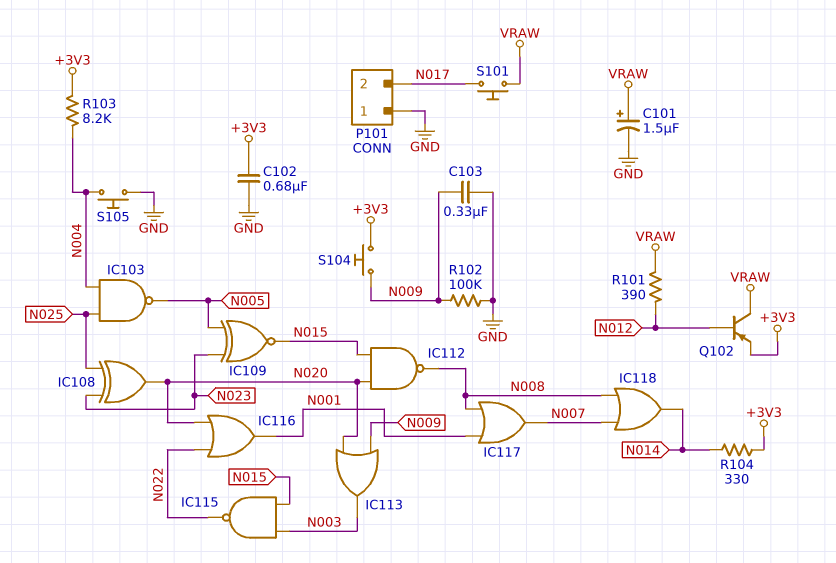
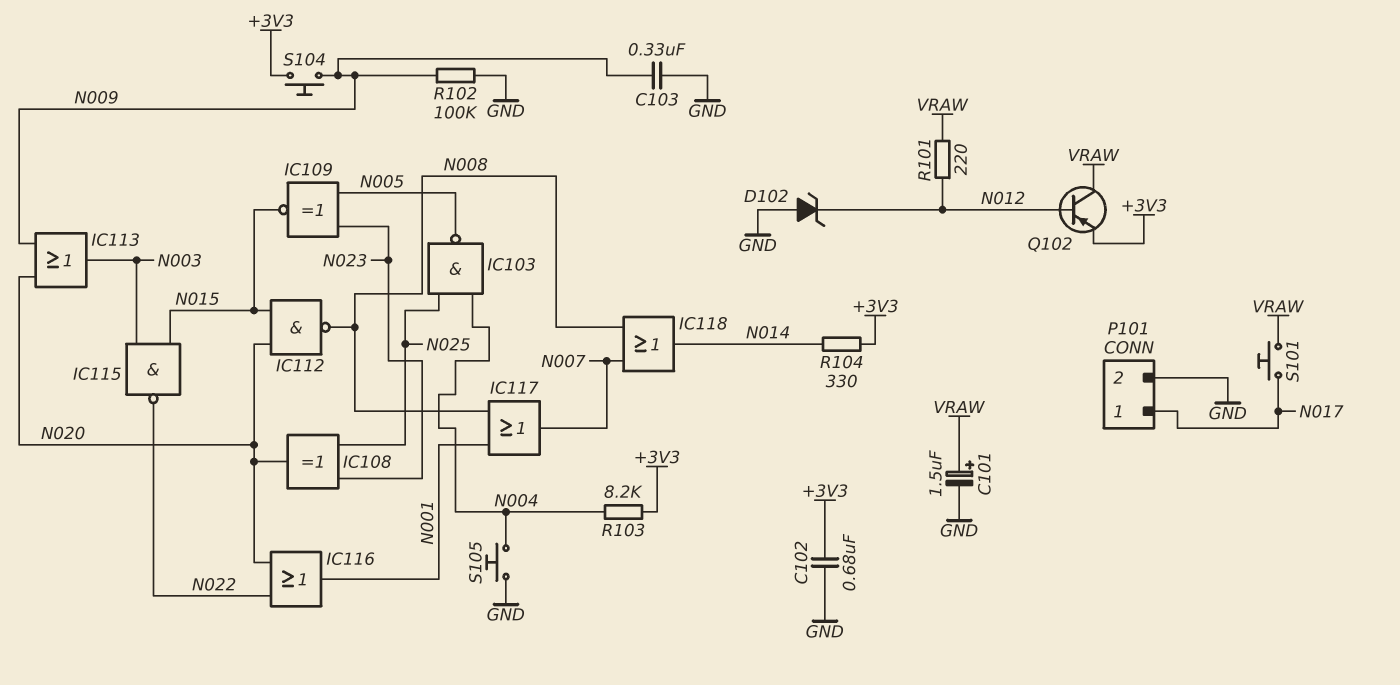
D102: none -> zener (A GND, K N012)
P101 pin 1: GND -> N017
P101 pin 2: N017 -> GND
R101: 390 (N012, VRAW) -> 220 (N012, VRAW)

